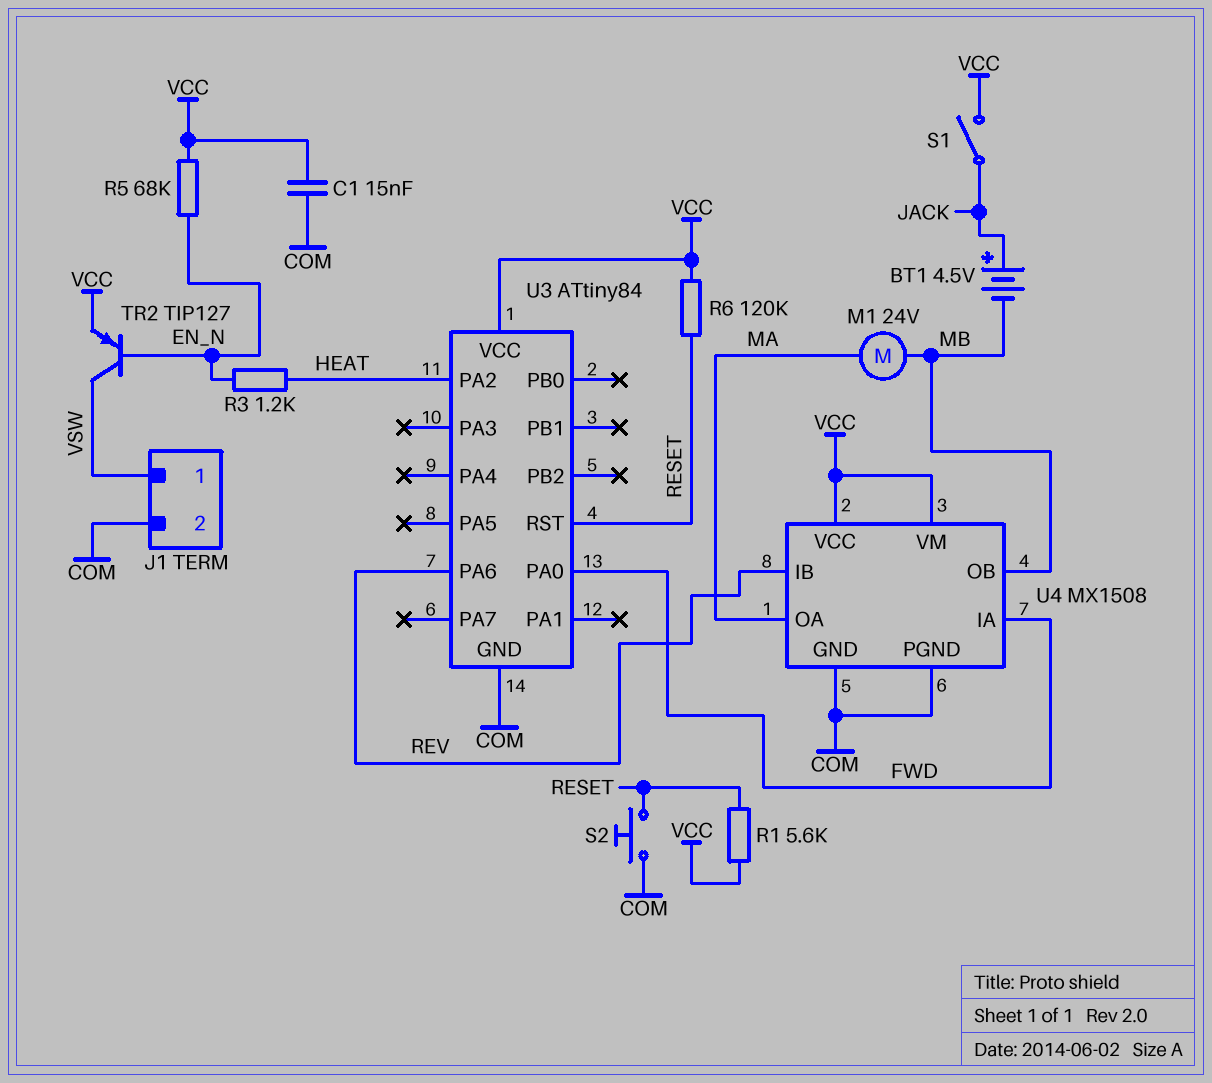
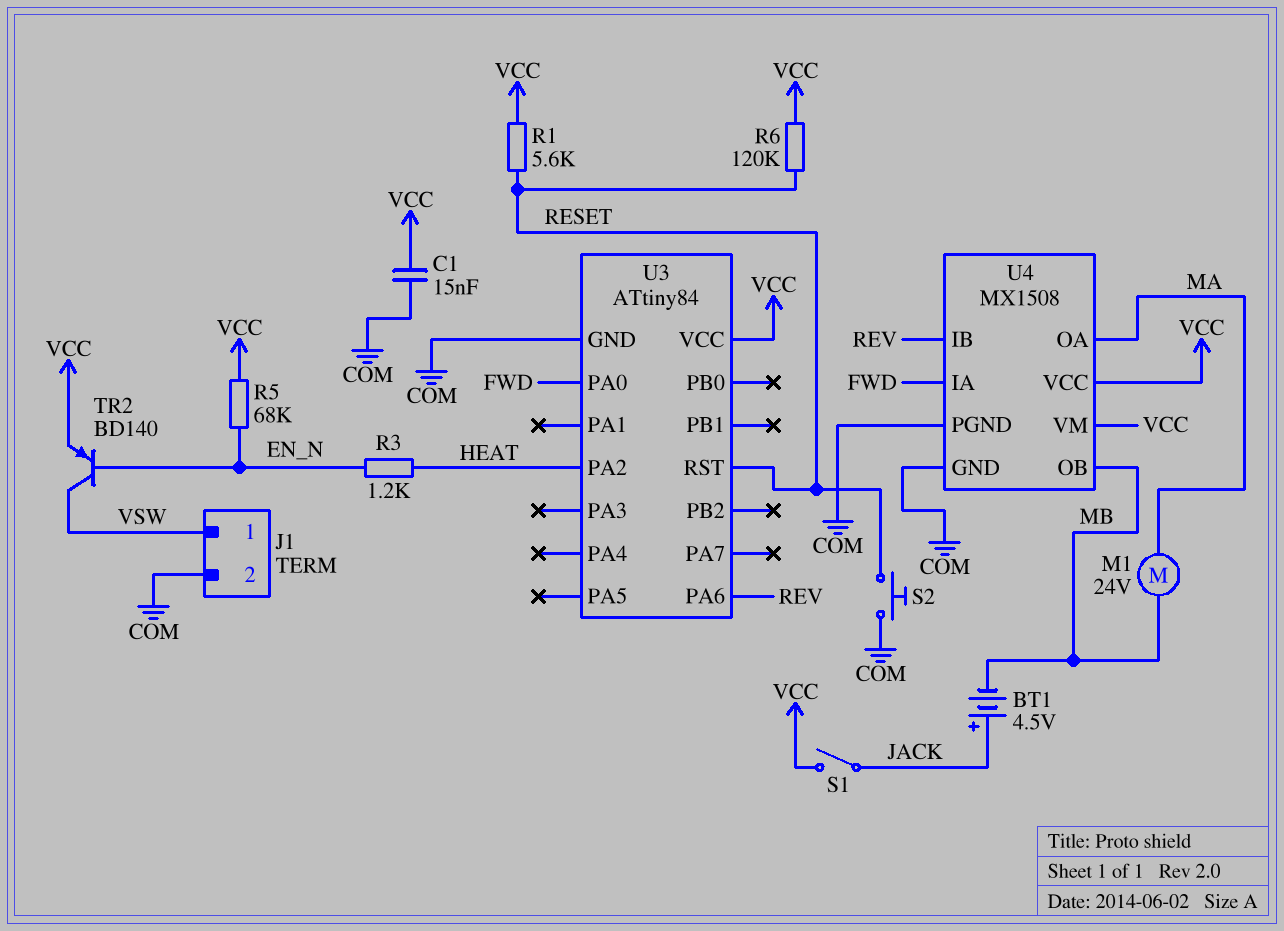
TR2: PNP TIP127 (B EN_N, C VSW, E VCC) -> PNP BD140 (B EN_N, C VSW, E VCC)

